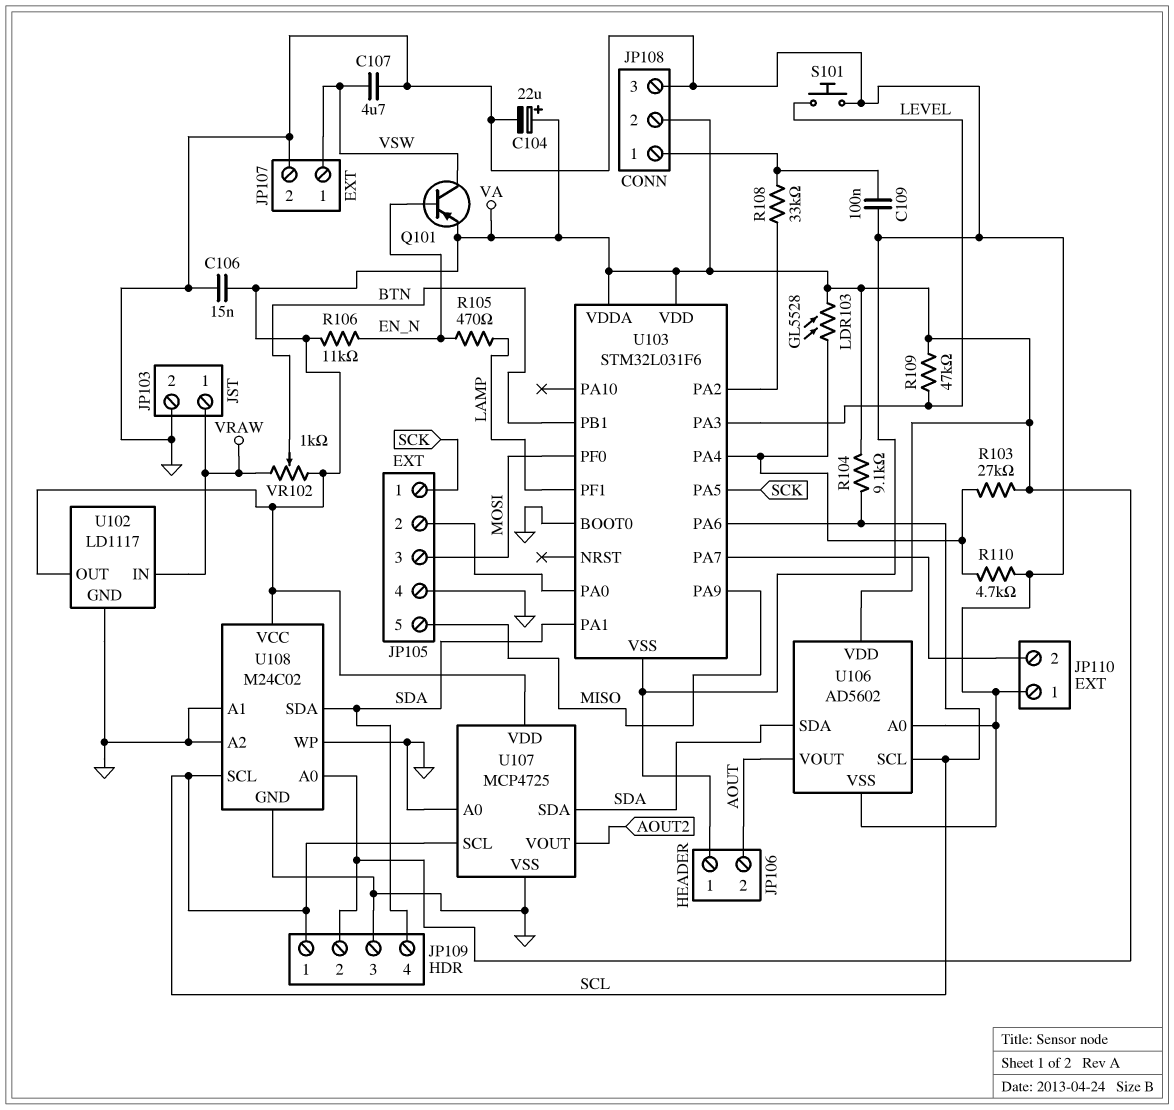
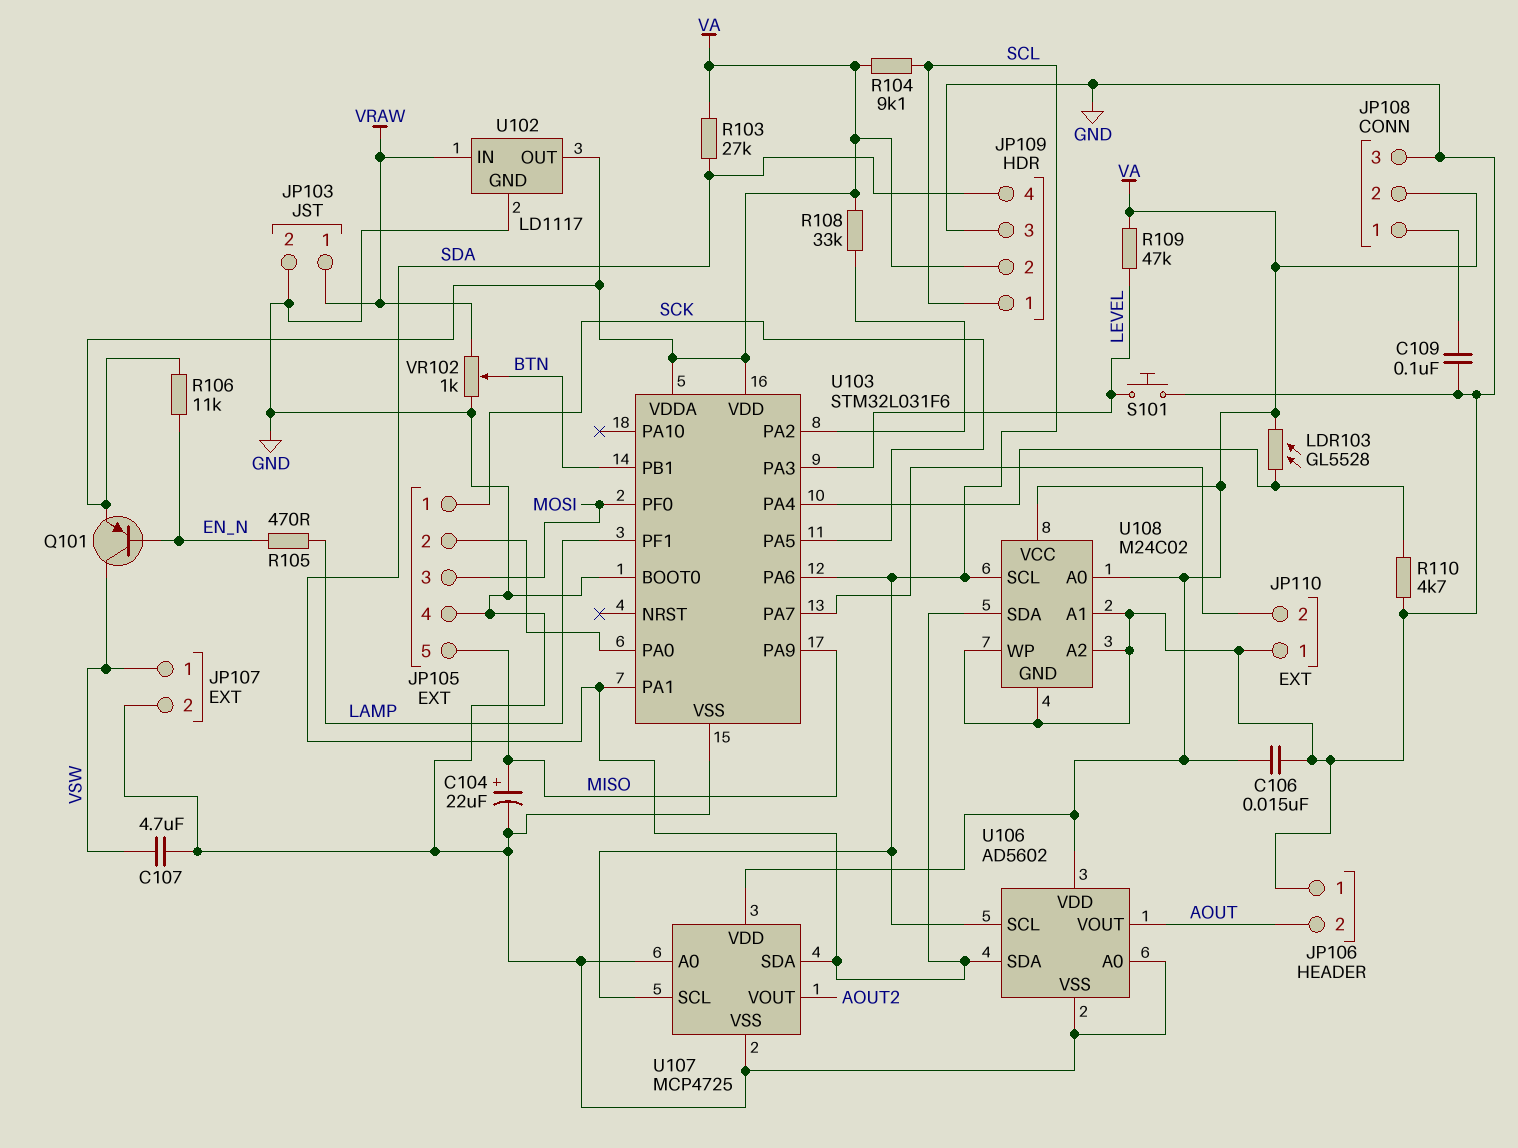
C104: 22uF (plus VA, minus GND) -> 22uF (plus MISO, minus GND)
R103: 27k (U103/PA4, VA) -> 27k (SDA, VA)
R108: 33k (JP108/1, U103/PA2) -> 33k (U103/PA2, VA)
VR102: 1k (VA, VRAW, wiper BTN) -> 1k (GND, VRAW, wiper BTN)

